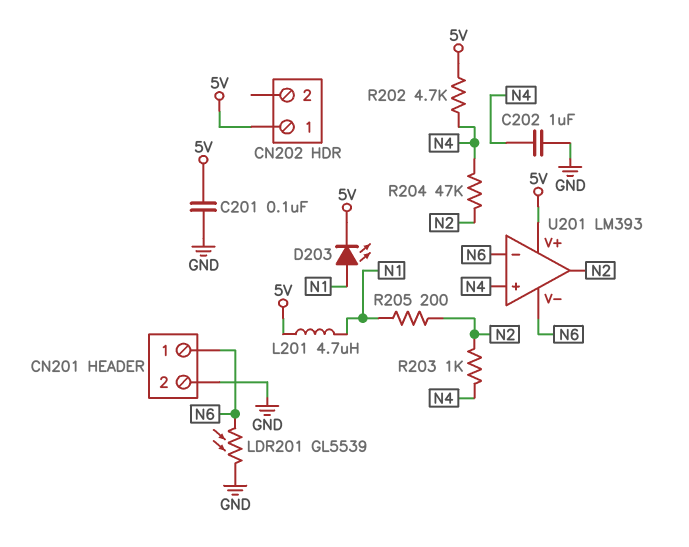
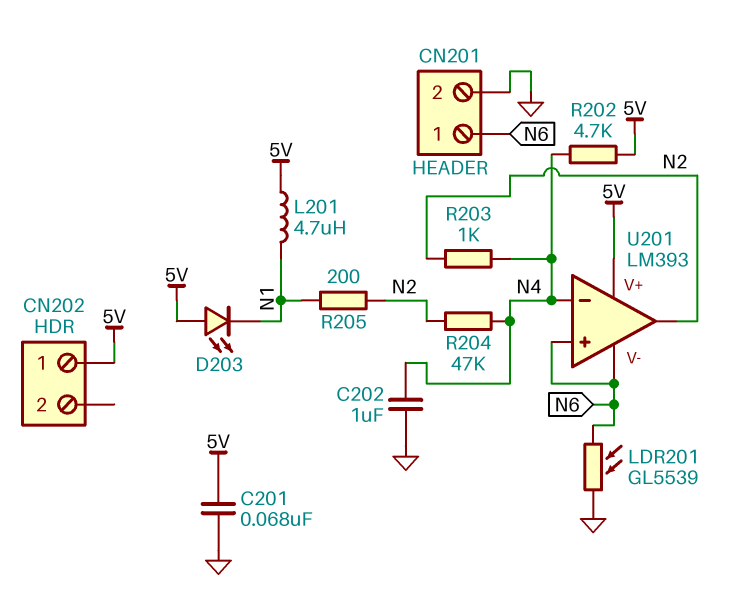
C201: 100nF (5V, GND) -> 68nF (5V, GND)
D203: LED (A N1, K 5V) -> LED (A 5V, K N1)
U201 pin in+: N4 -> N6
U201 pin in-: N6 -> N4

